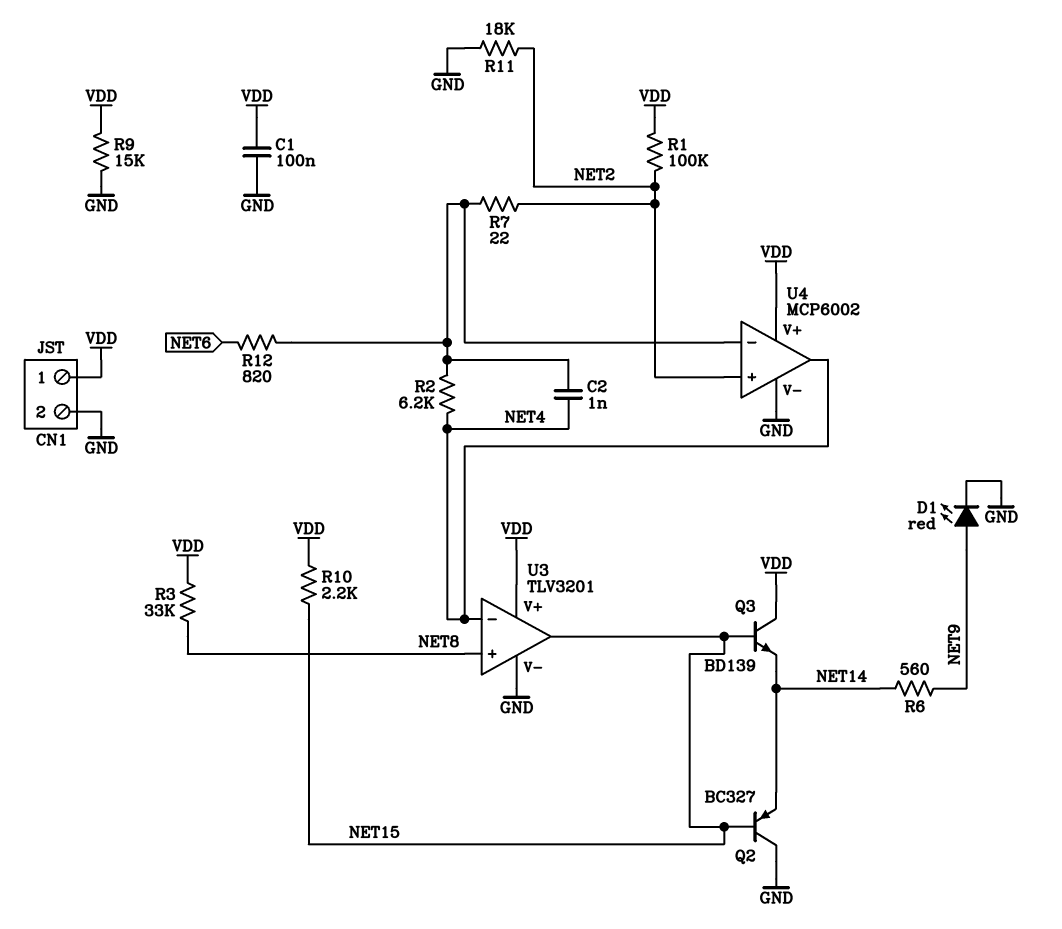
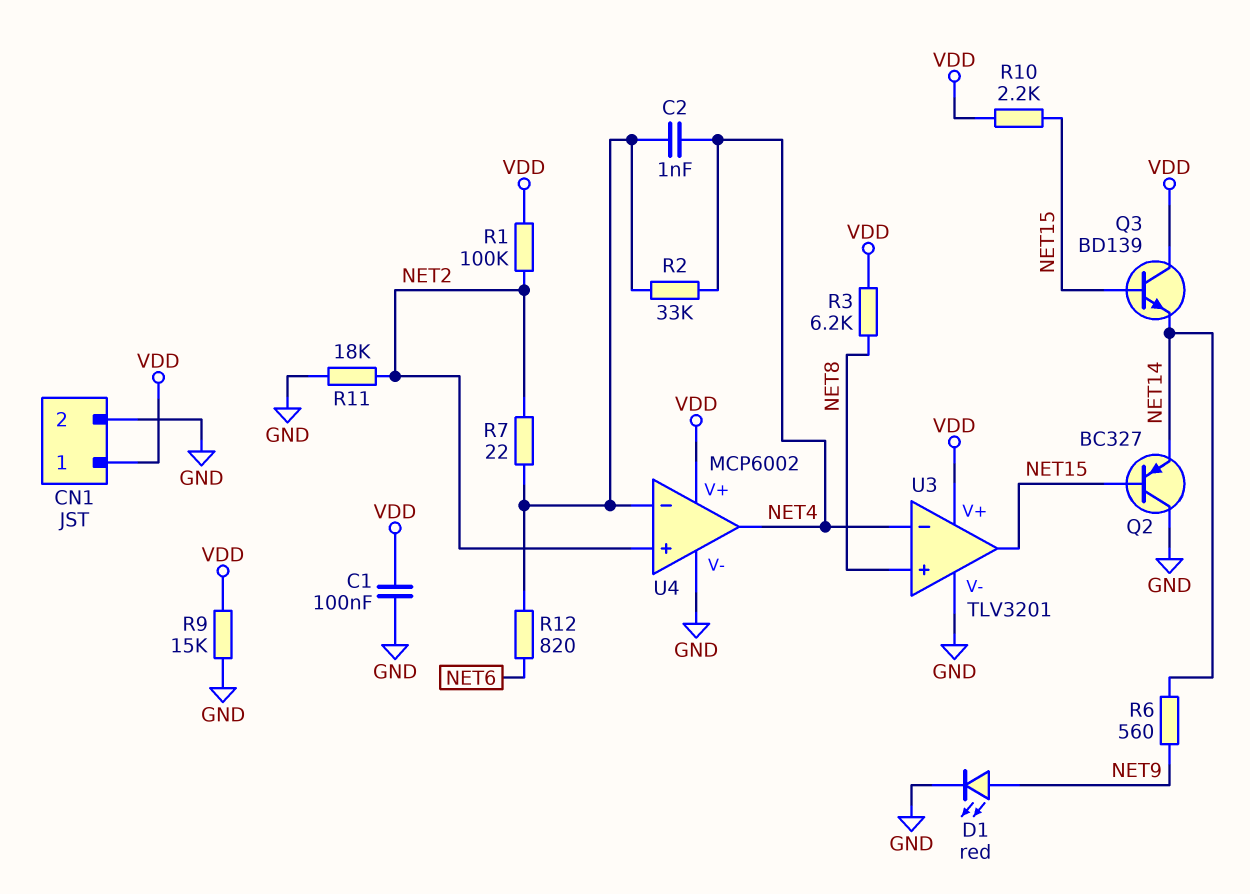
R2: 6.2k (NET4, U4/in-) -> 33k (NET4, U4/in-)
R3: 33k (NET8, VDD) -> 6.2k (NET8, VDD)

